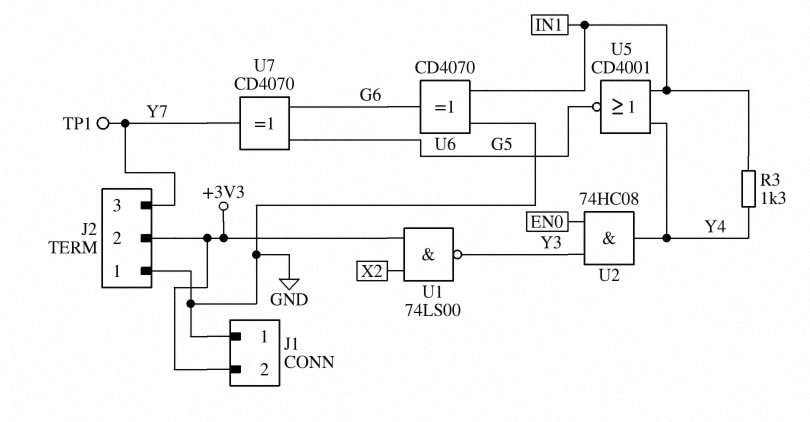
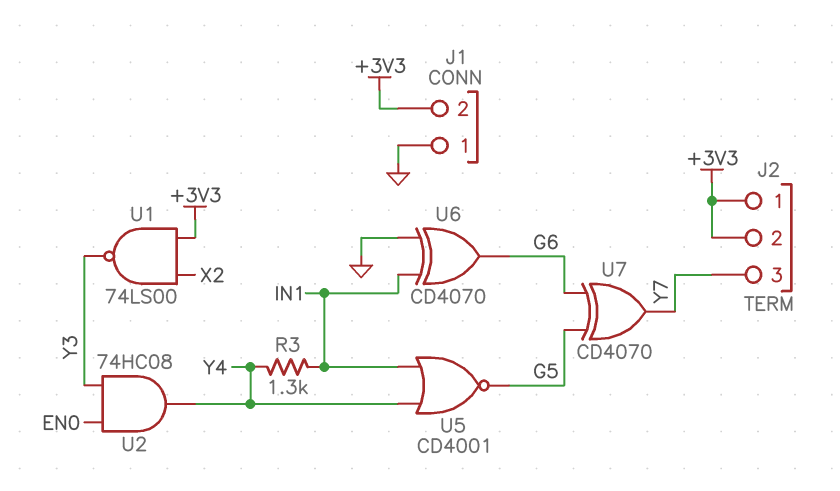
J2 pin 1: GND -> +3V3
TP1: test point (Y7) -> none

